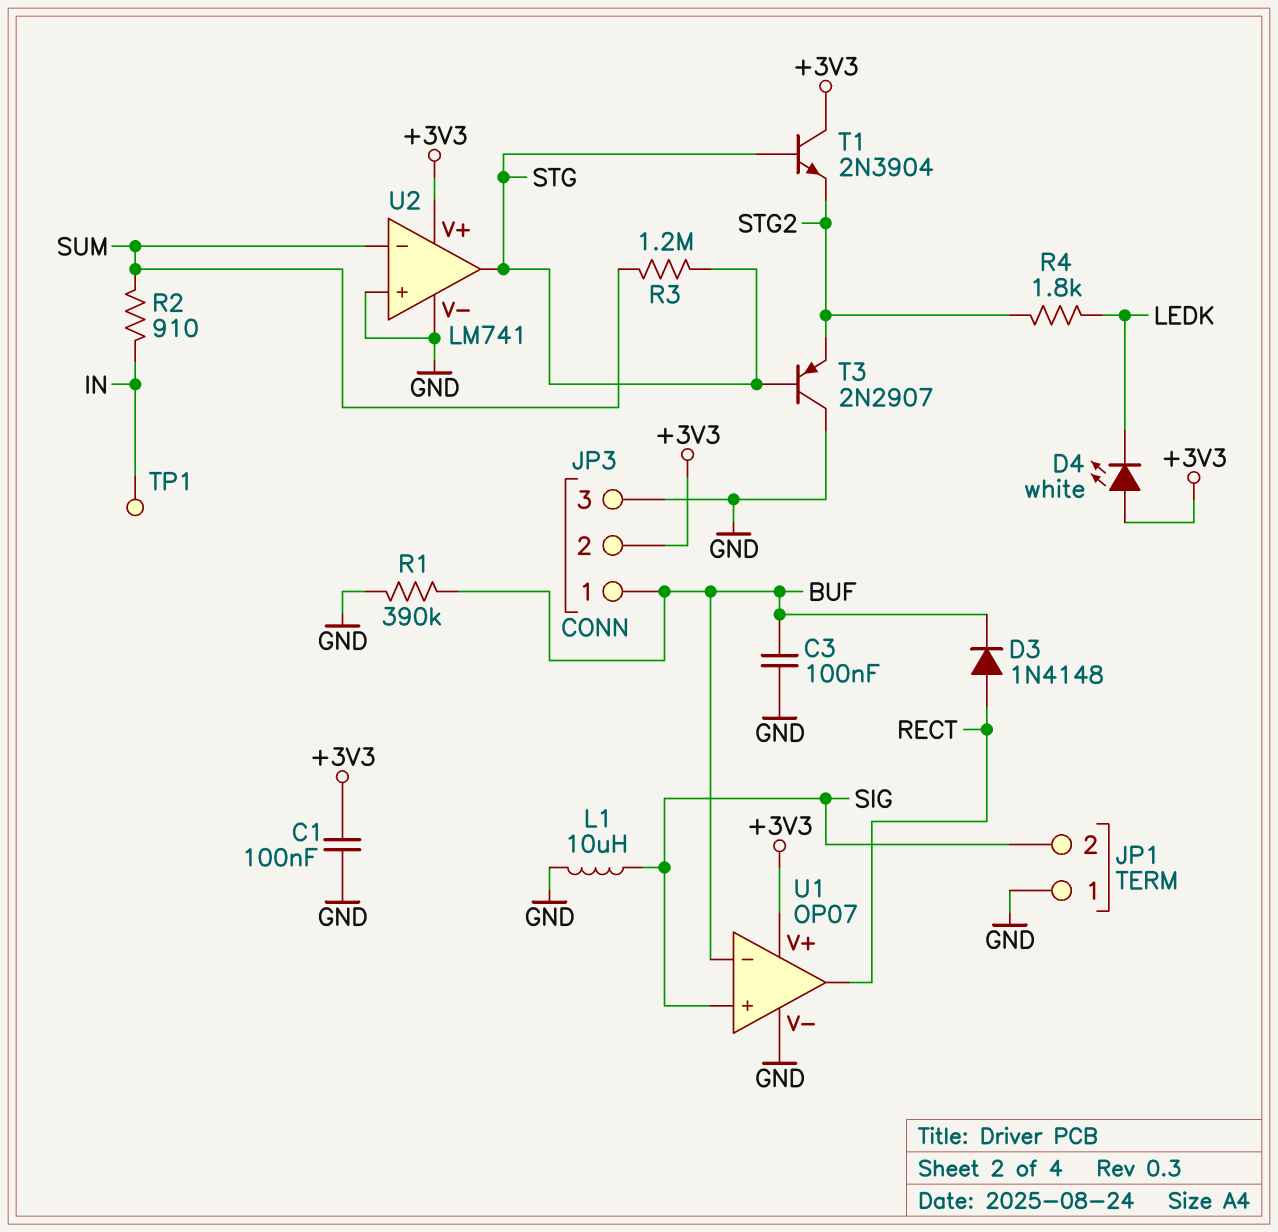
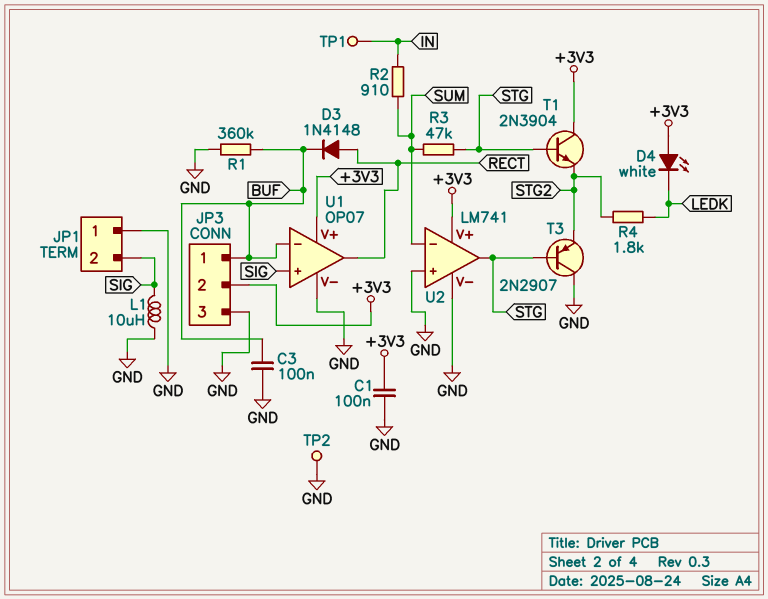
R1: 390k (BUF, GND) -> 360k (BUF, GND)
R3: 1.2M (STG, SUM) -> 47k (STG, SUM)
TP2: none -> test point (GND)

